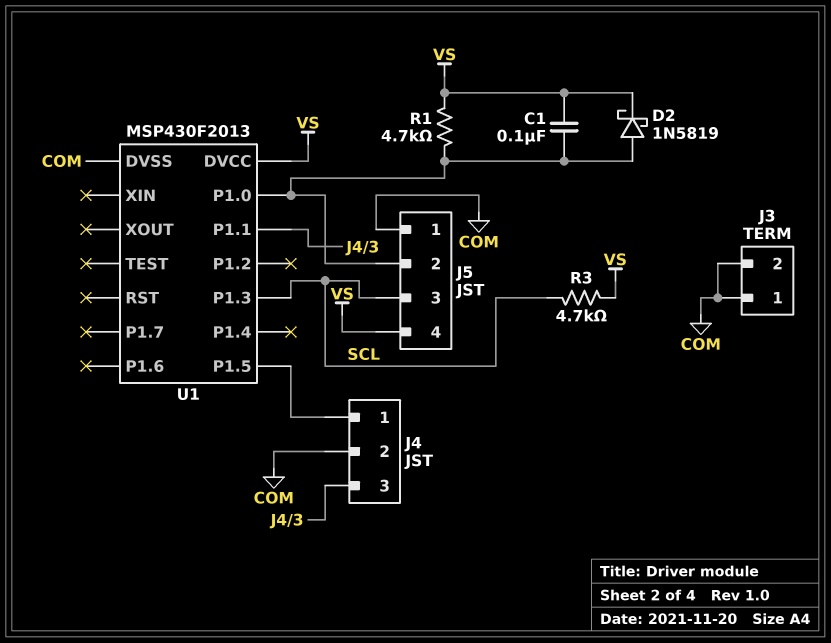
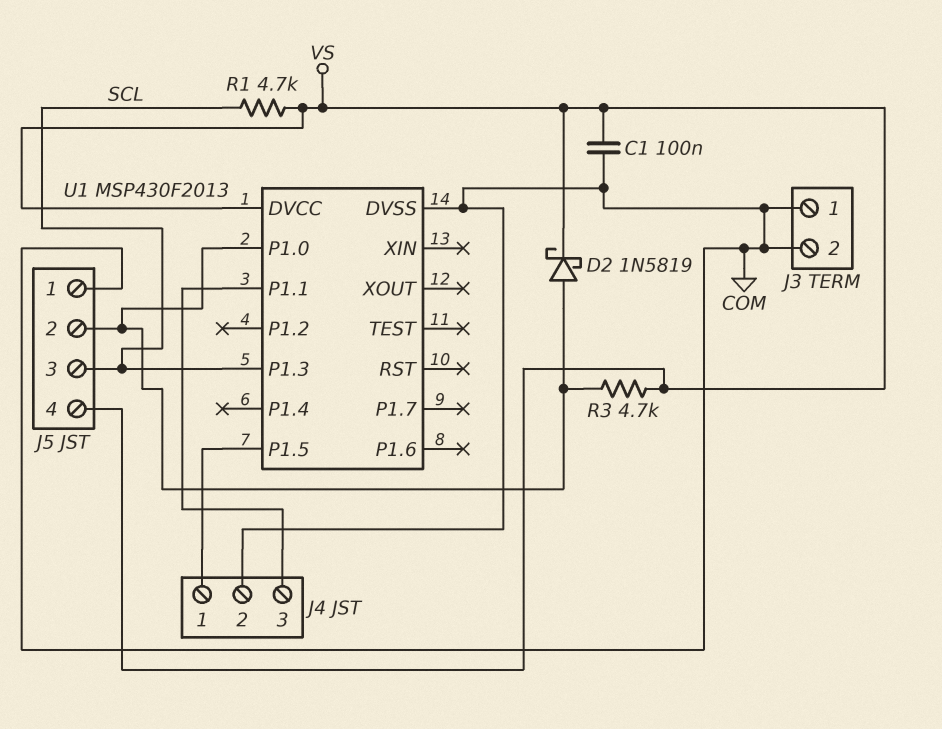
C1: 100nF (J5/2, VS) -> 100nF (COM, VS)
R1: 4.7k (J5/2, VS) -> 4.7k (SCL, VS)
R3: 4.7k (SCL, VS) -> 4.7k (J5/2, VS)

